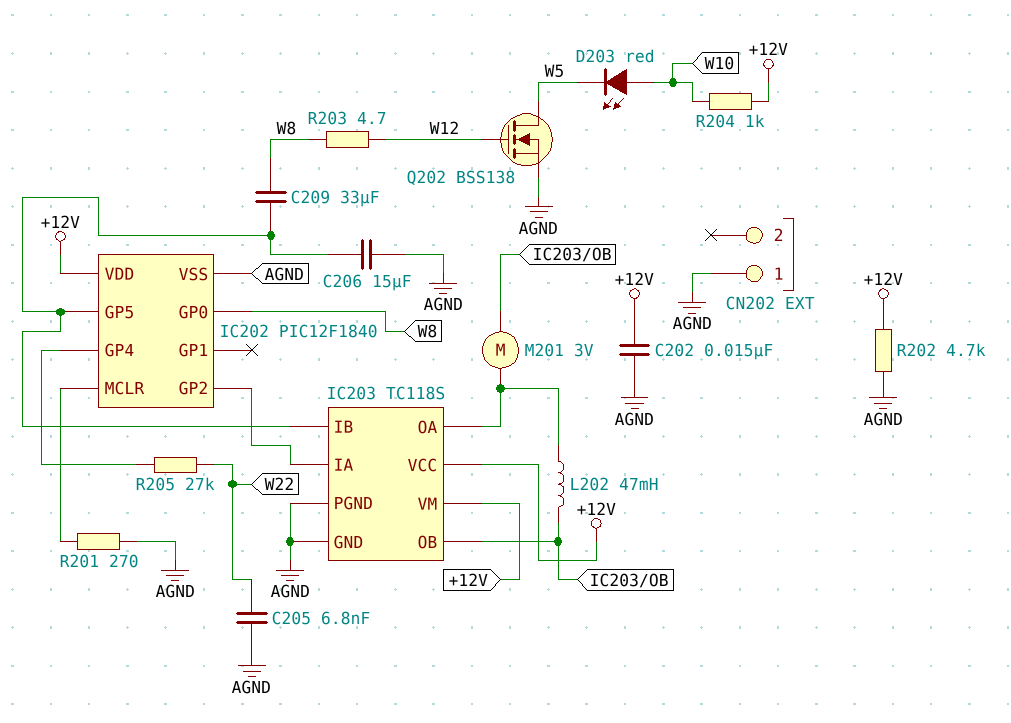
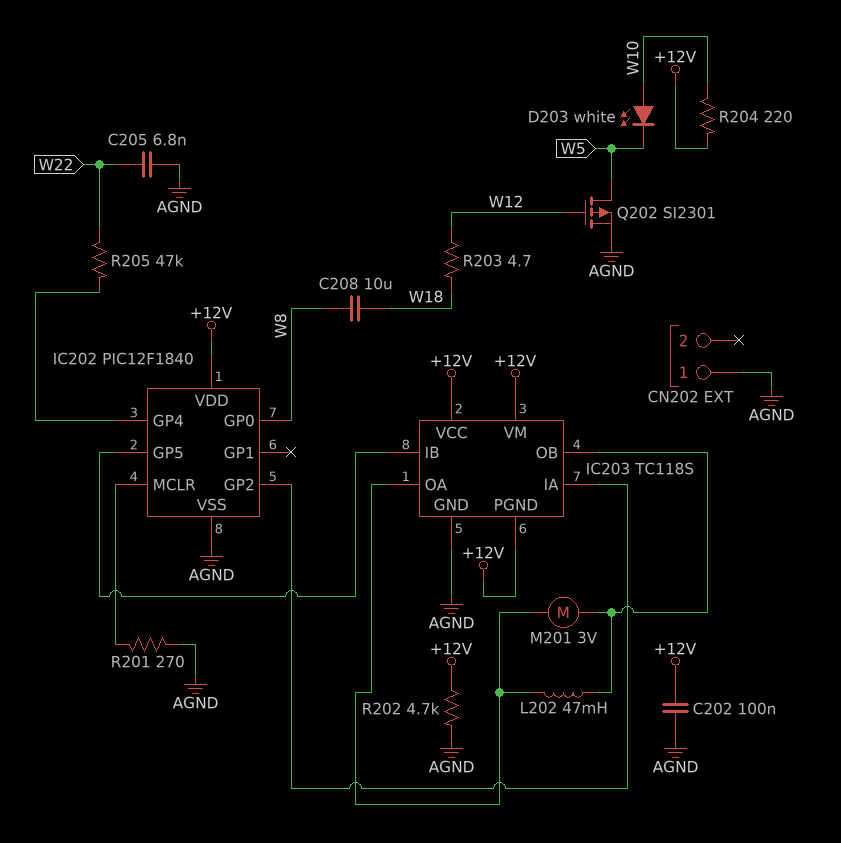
C202: 15nF (+12V, AGND) -> 100nF (+12V, AGND)
C206: 15uF (AGND, IC202/GP5) -> none
C208: none -> 10uF (W8, W18)
C209: 33uF (IC202/GP5, W8) -> none
D203: LED red (A W10, K W5) -> LED white (A W10, K W5)
IC203 pin PGND: AGND -> +12V
Q202: NMOS BSS138 (G W12, D W5, S AGND) -> PMOS SI2301 (G W12, D W5, S AGND)
R203: 4.7 (W8, W12) -> 4.7 (W12, W18)
R204: 1k (+12V, W10) -> 220 (+12V, W10)
R205: 27k (IC202/GP4, W22) -> 47k (IC202/GP4, W22)

